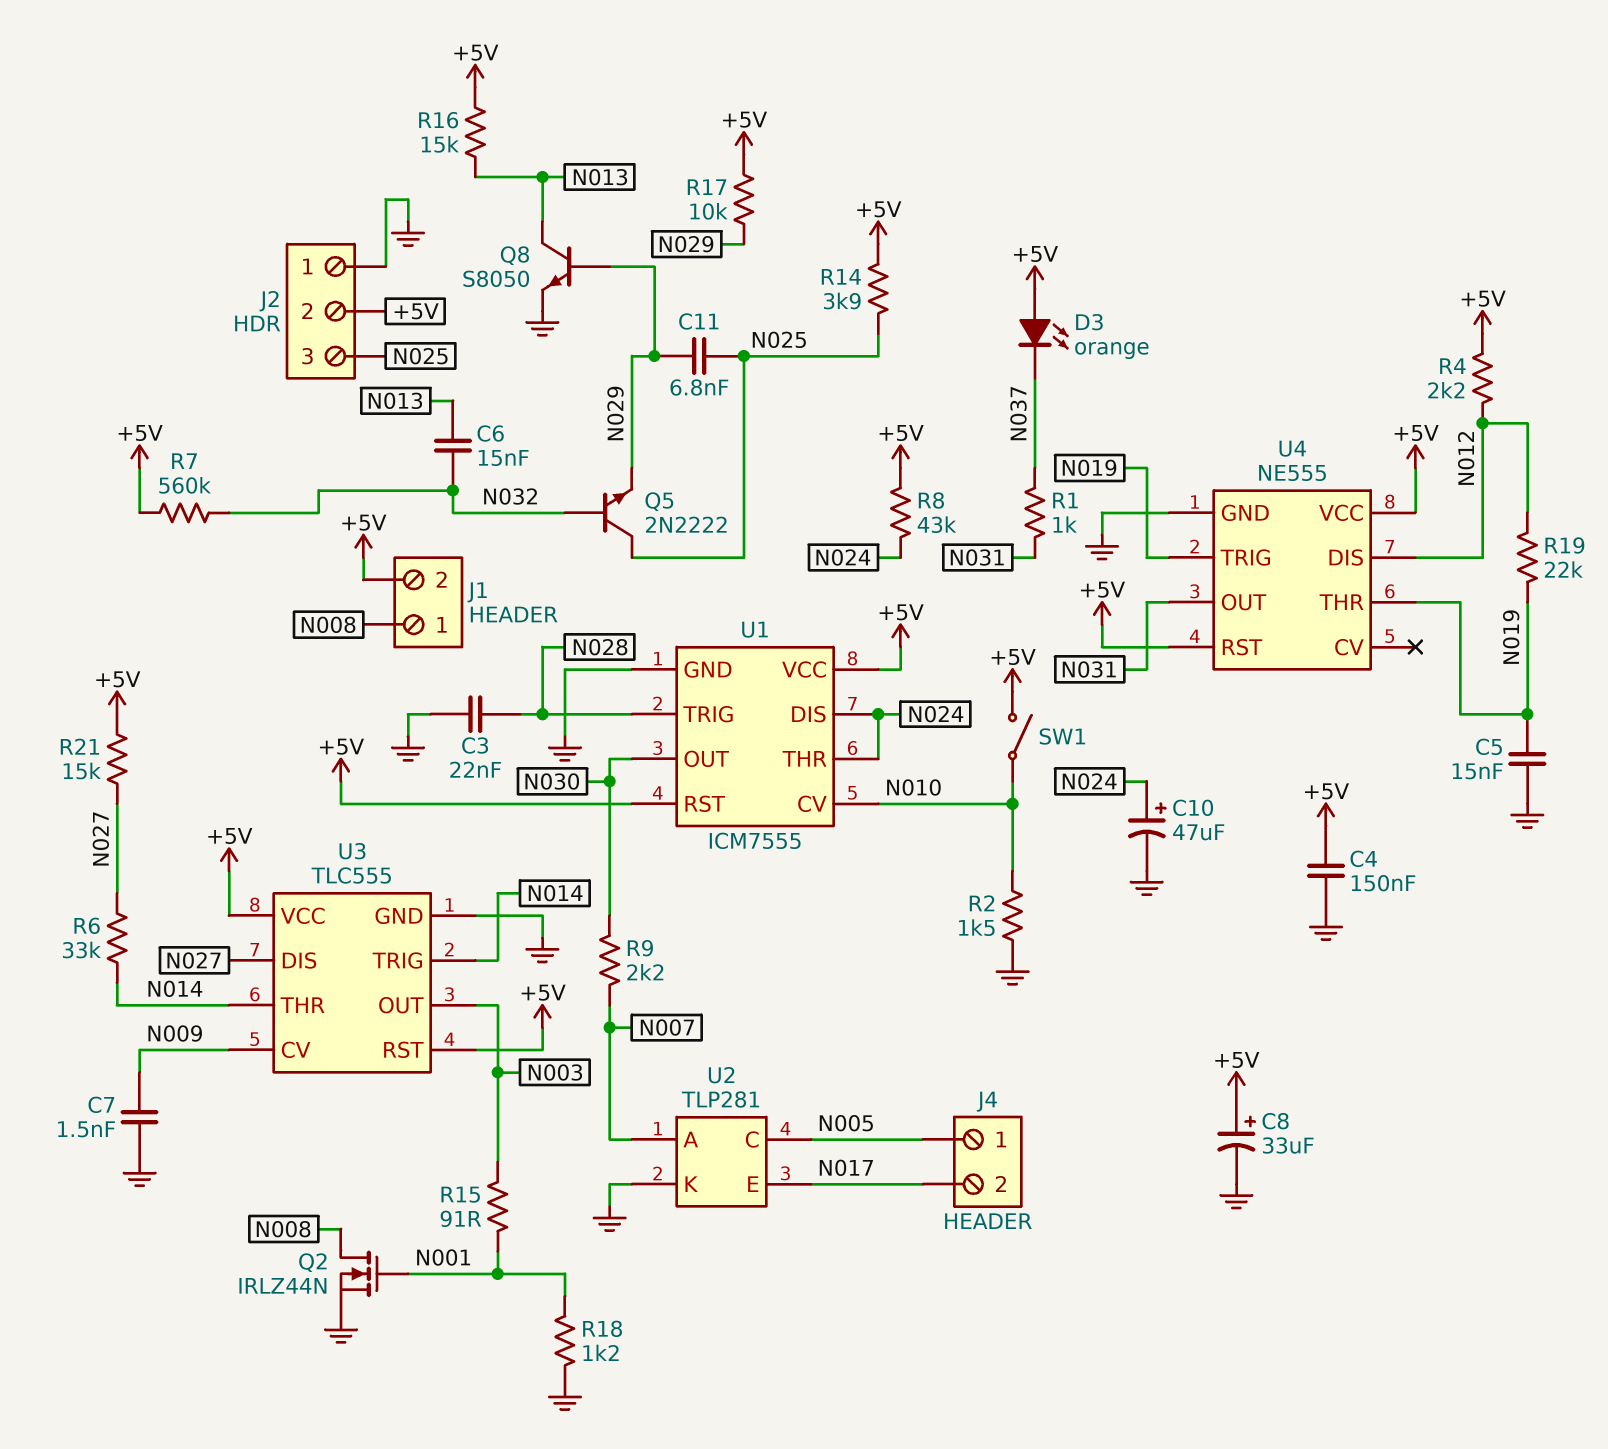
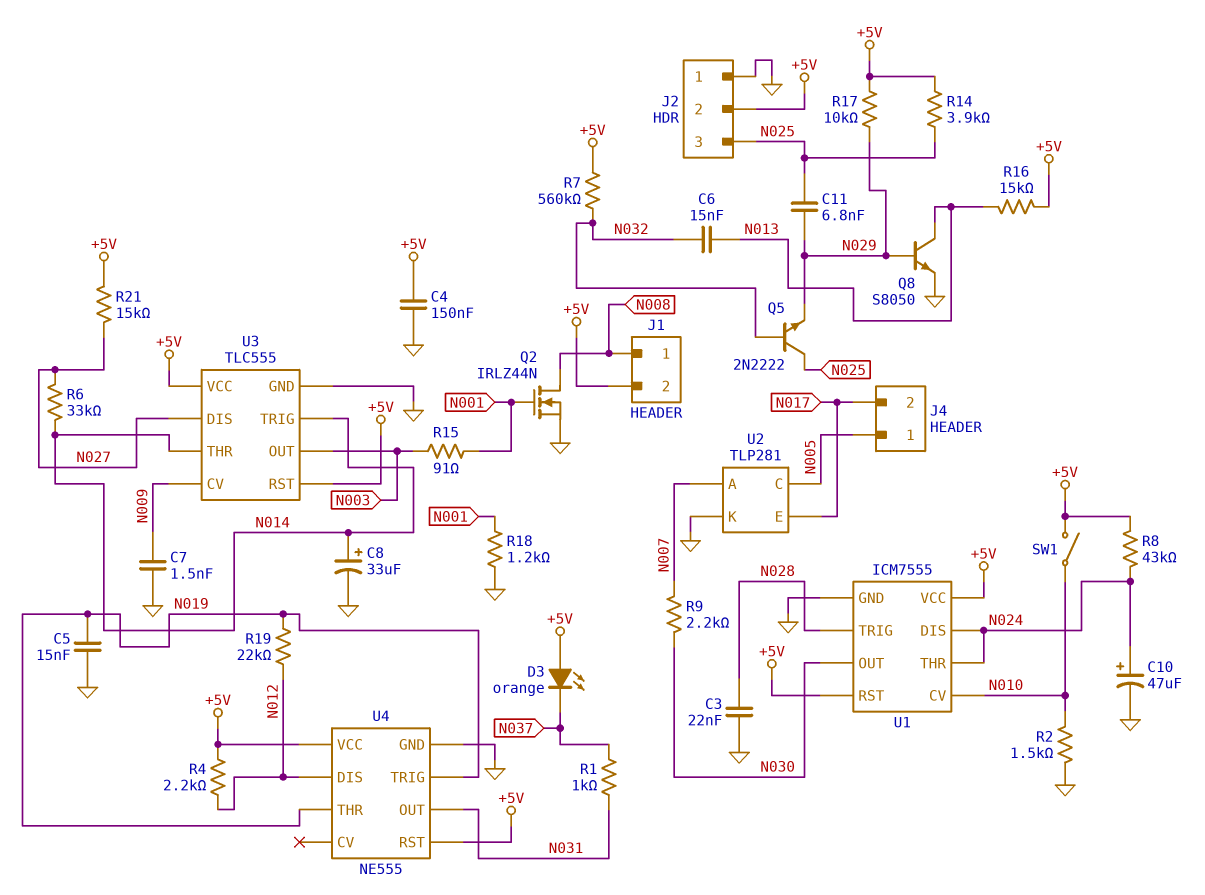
C8: 33uF (plus +5V, minus GND) -> 33uF (plus N014, minus GND)

